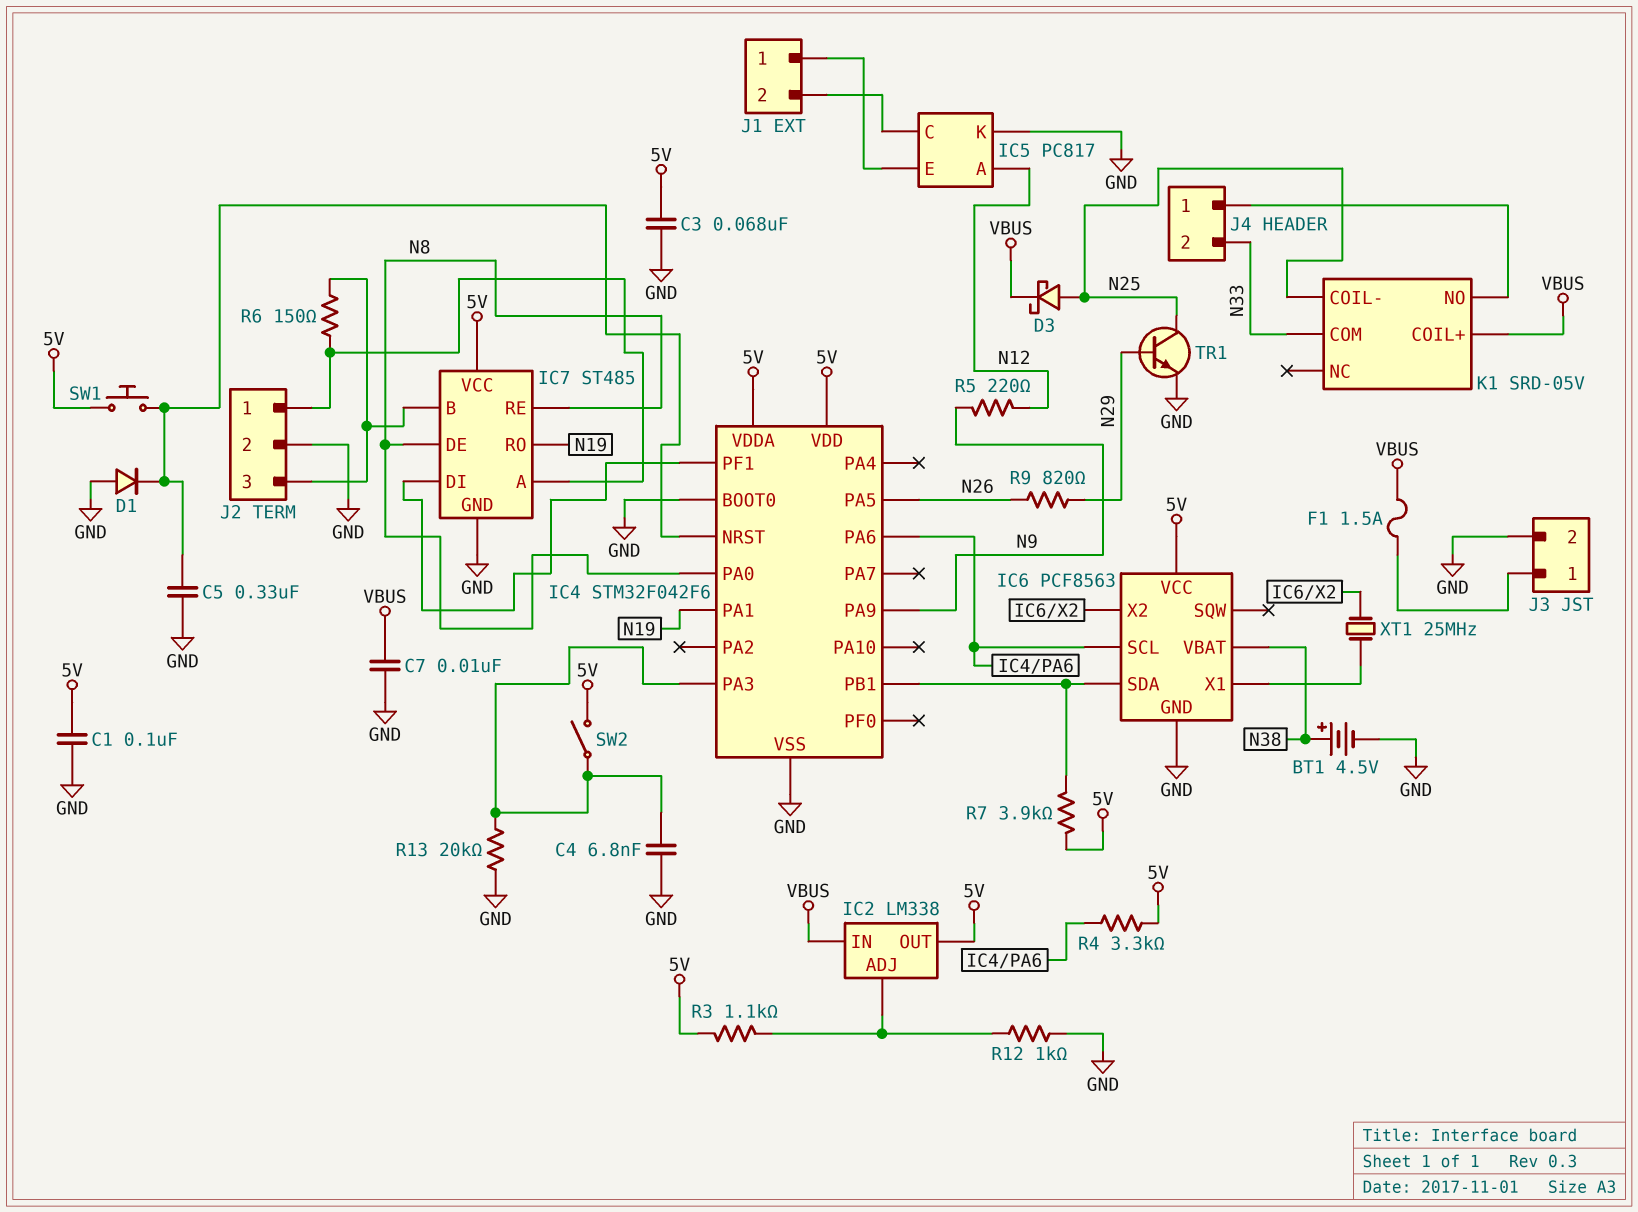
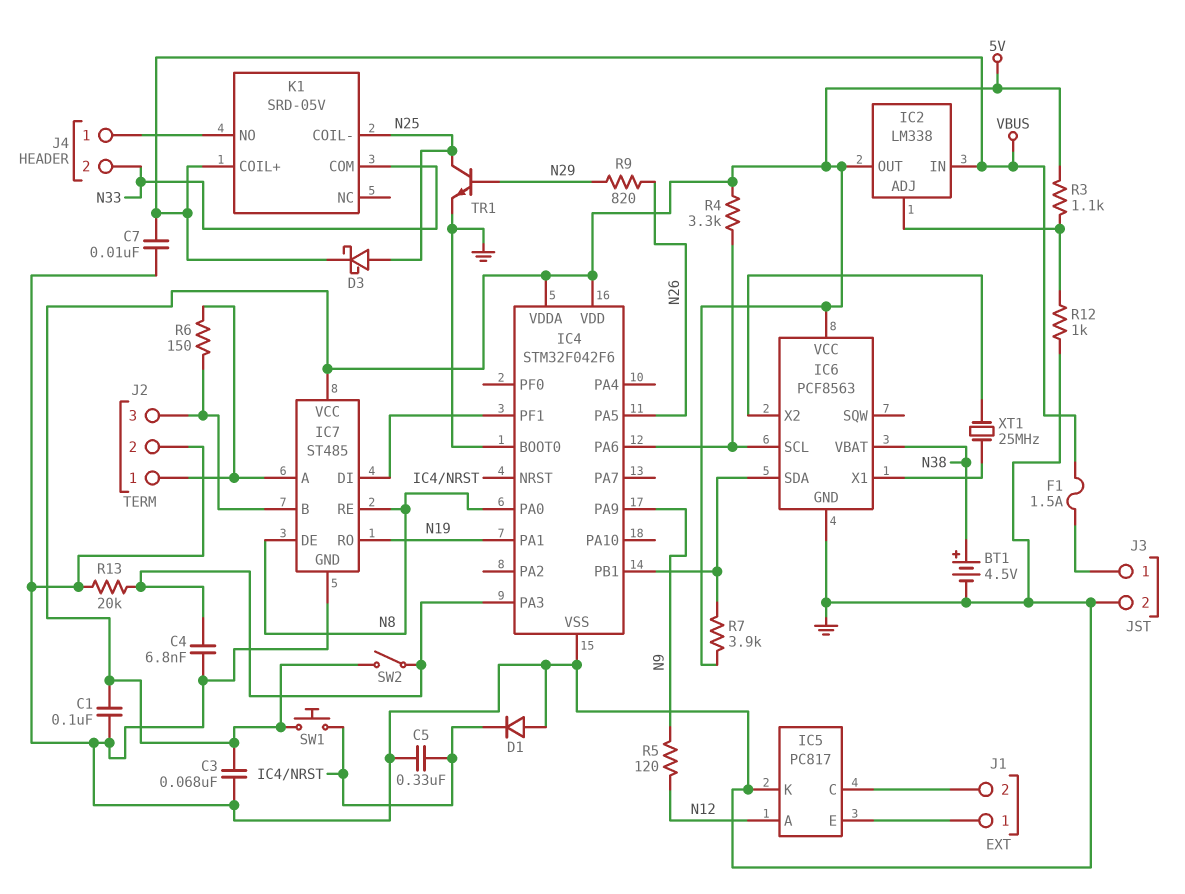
R5: 220 (N9, N12) -> 120 (N9, N12)

